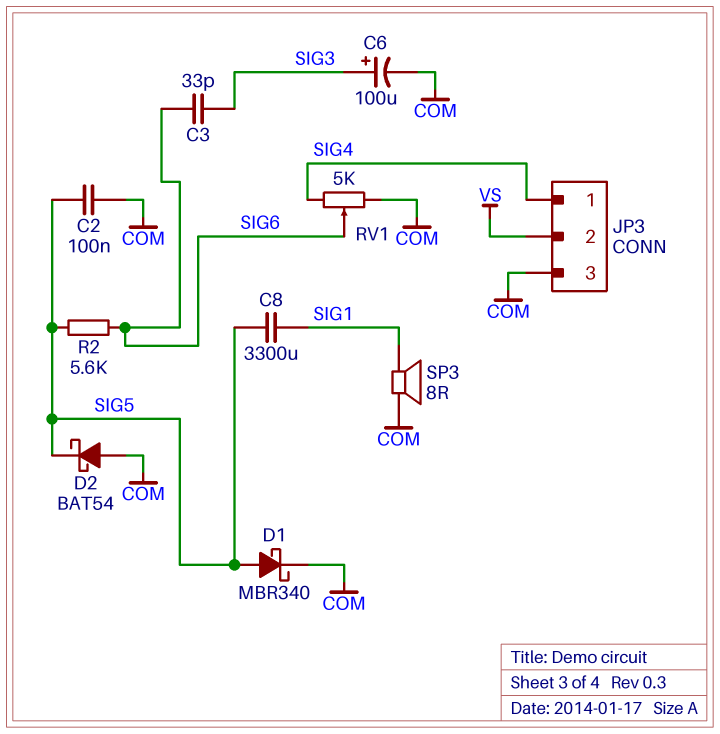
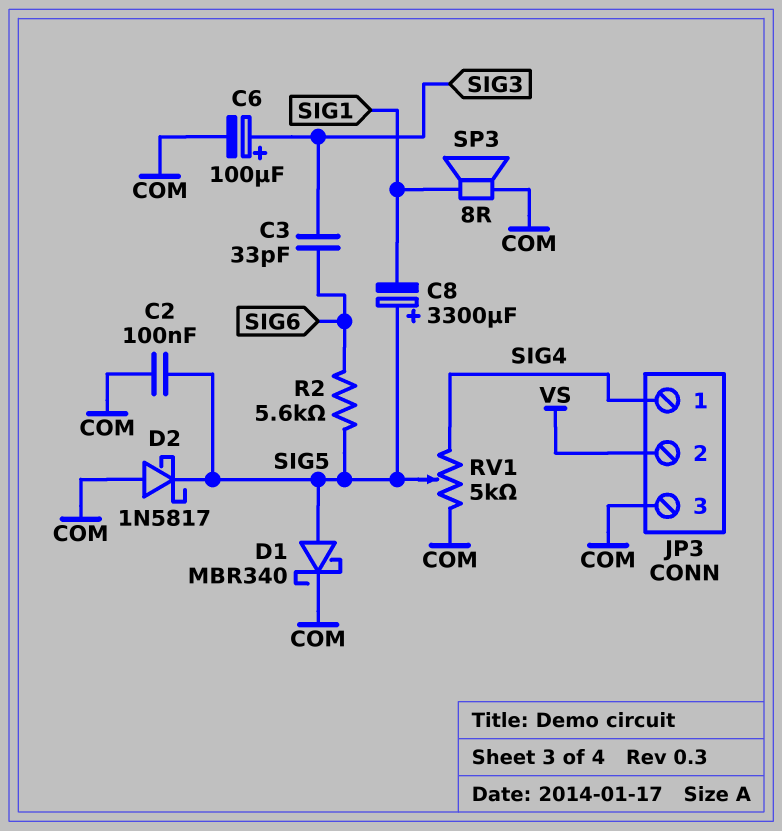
C8: 3300uF (SIG1, SIG5) -> 3300uF (plus SIG5, minus SIG1)
D2: schottky BAT54 (A COM, K SIG5) -> schottky 1N5817 (A COM, K SIG5)
RV1: 5k (COM, SIG4, wiper SIG6) -> 5k (COM, SIG4, wiper SIG5)

